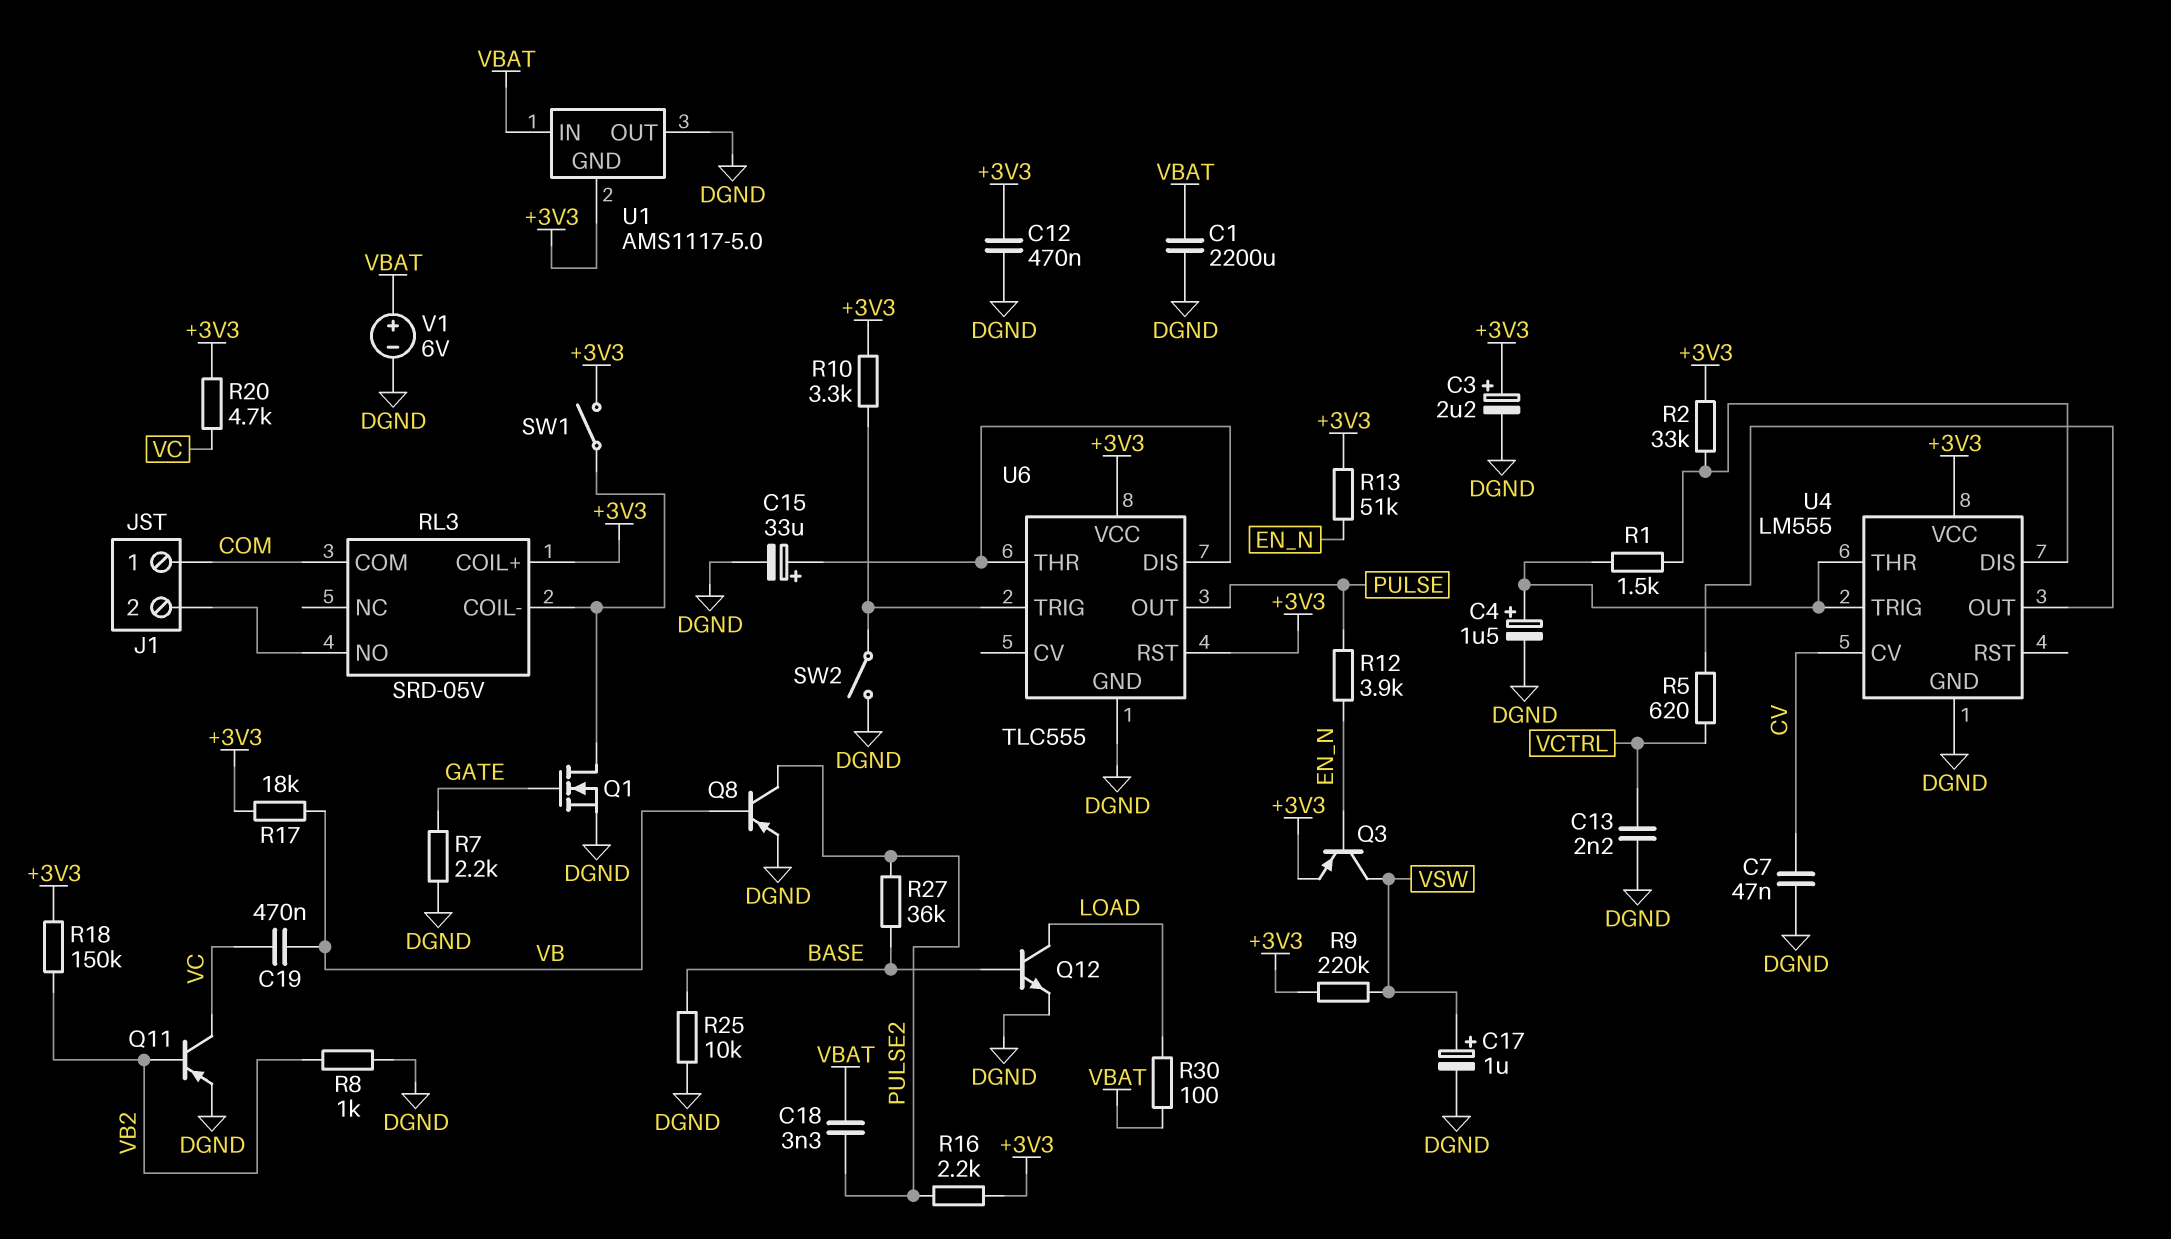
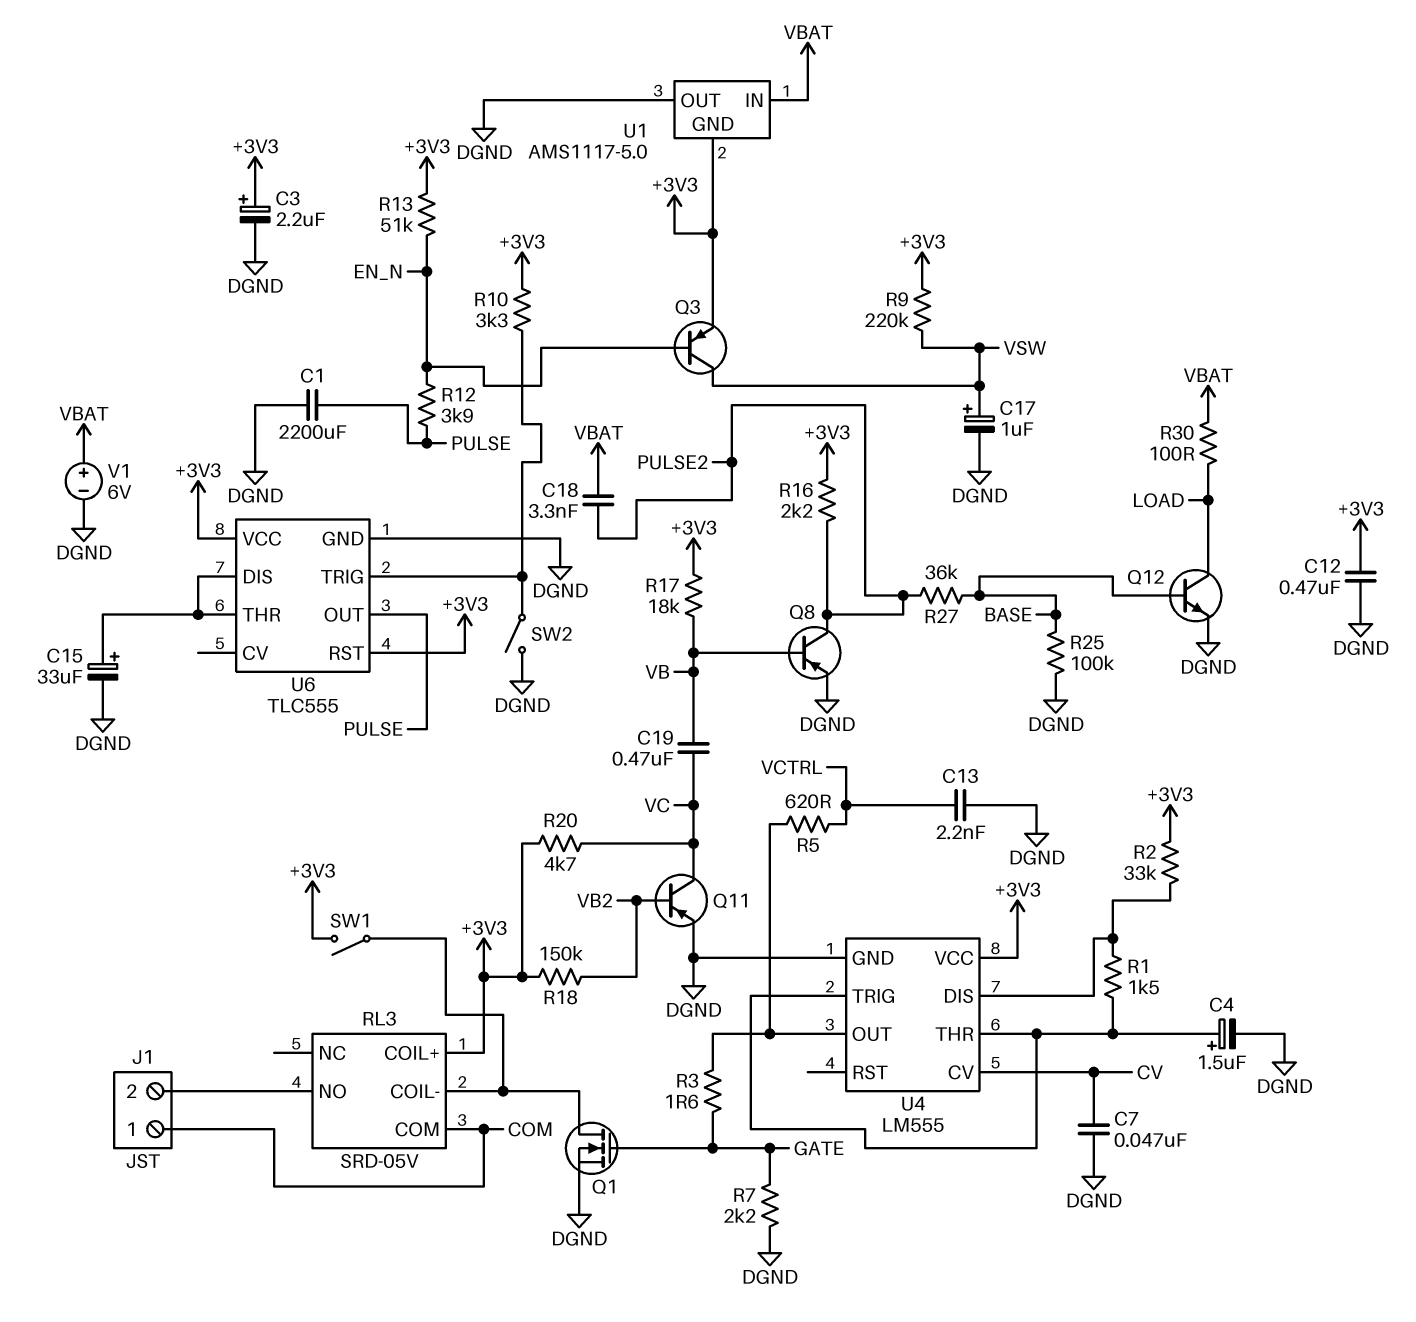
C1: 2200uF (DGND, VBAT) -> 2200uF (DGND, PULSE)
R3: none -> 1.6 (GATE, U4/OUT)
R8: 1k (DGND, VB2) -> none
R25: 10k (BASE, DGND) -> 100k (BASE, DGND)

